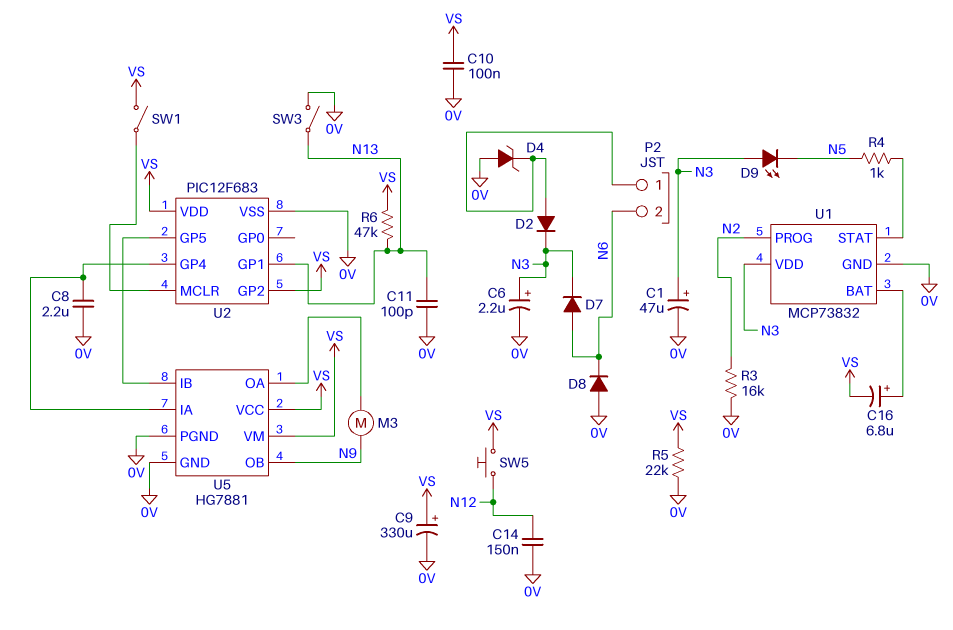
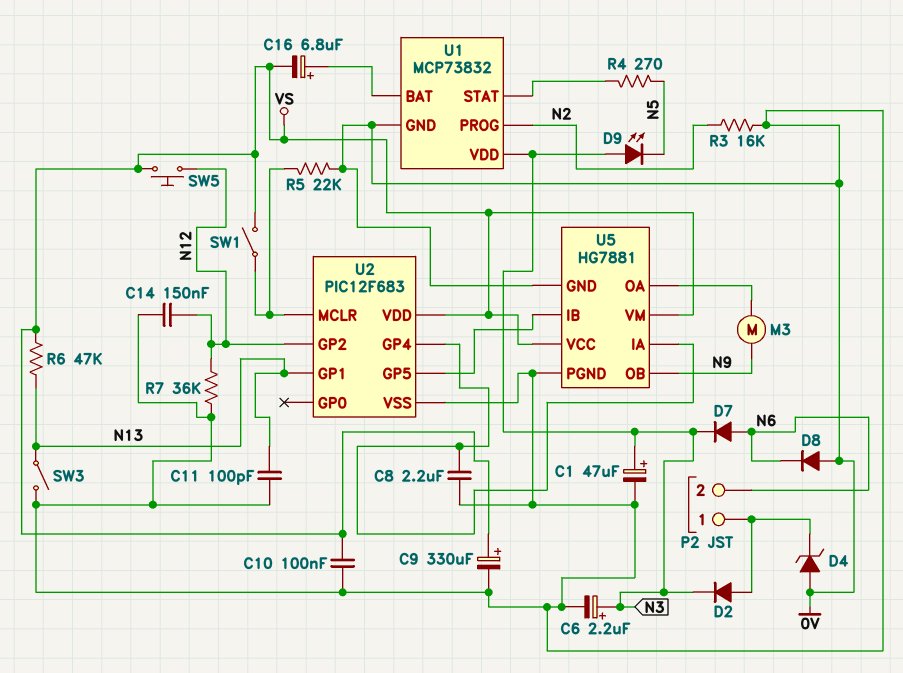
R4: 1k (N5, U1/STAT) -> 270 (N5, U1/STAT)
R5: 22k (0V, VS) -> 22k (0V, U2/MCLR)
R7: none -> 36k (0V, N12)
U2 pin GP2: VS -> N12

